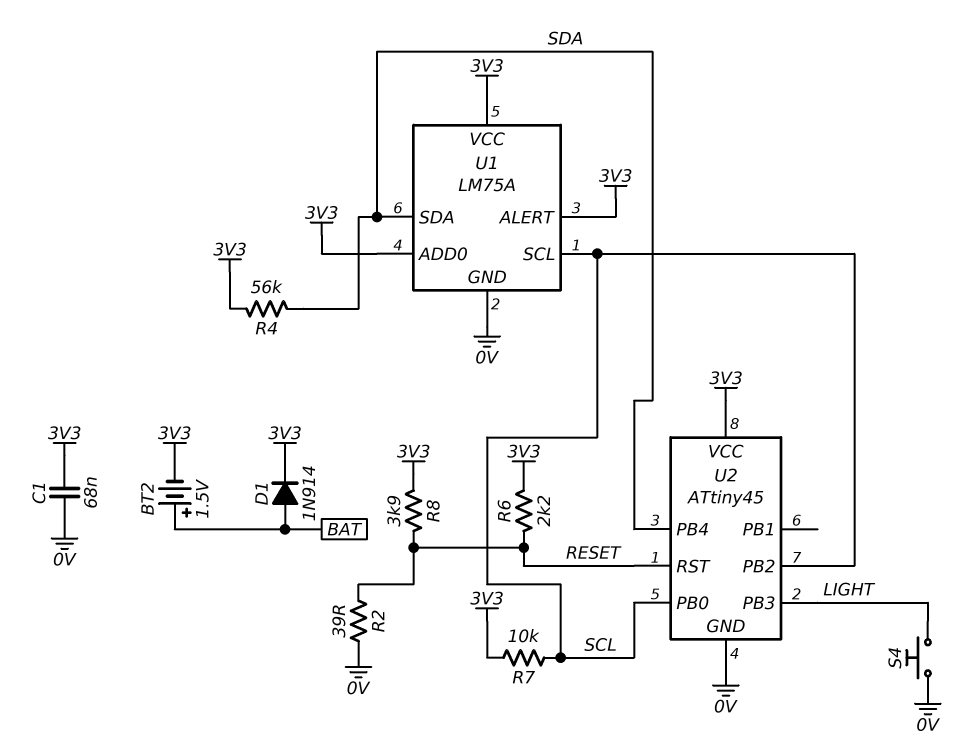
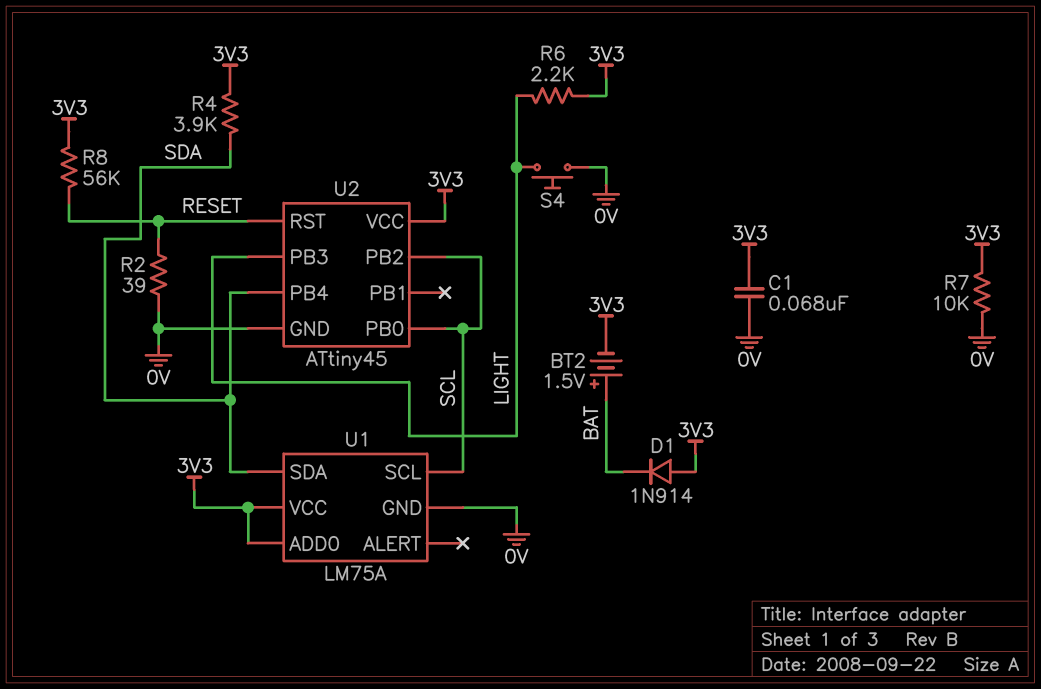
D1: diode 1N914 (A BAT, K 3V3) -> diode 1N914 (A 3V3, K BAT)
R4: 56k (3V3, SDA) -> 3.9k (3V3, SDA)
R6: 2.2k (3V3, RESET) -> 2.2k (3V3, LIGHT)
R7: 10k (3V3, SCL) -> 10k (0V, 3V3)
R8: 3.9k (3V3, RESET) -> 56k (3V3, RESET)
U1 pin ALERT: 3V3 -> none

